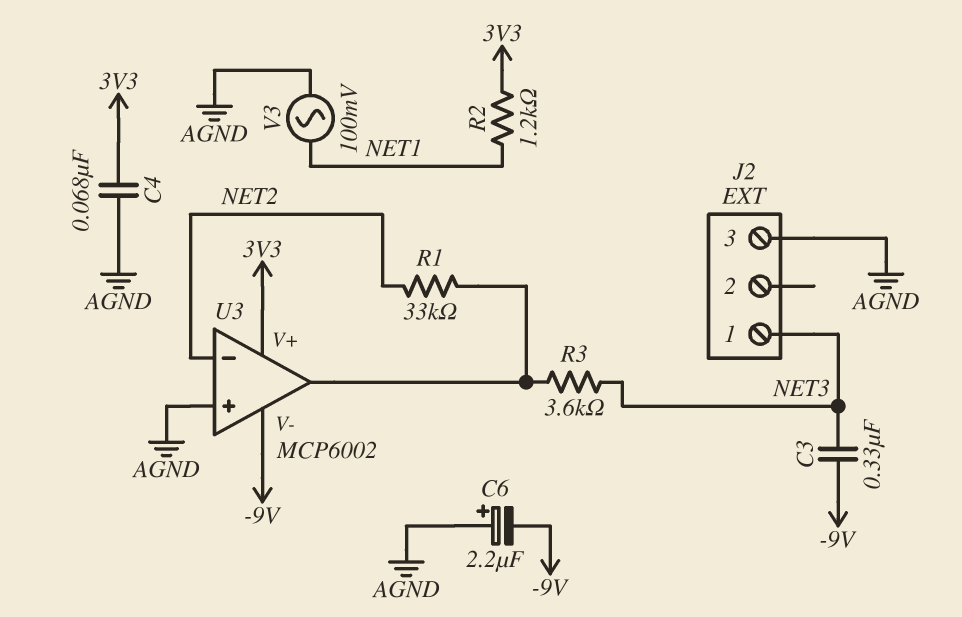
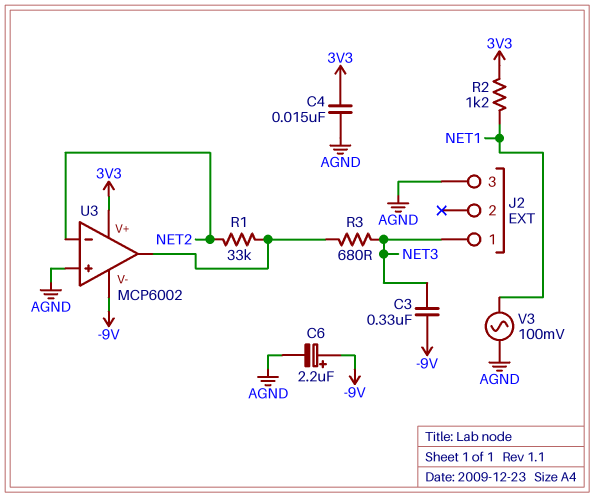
C4: 68nF (3V3, AGND) -> 15nF (3V3, AGND)
C6: 2.2uF (plus AGND, minus -9V) -> 2.2uF (plus -9V, minus AGND)
R3: 3.6k (NET3, U3/out) -> 680 (NET3, U3/out)

